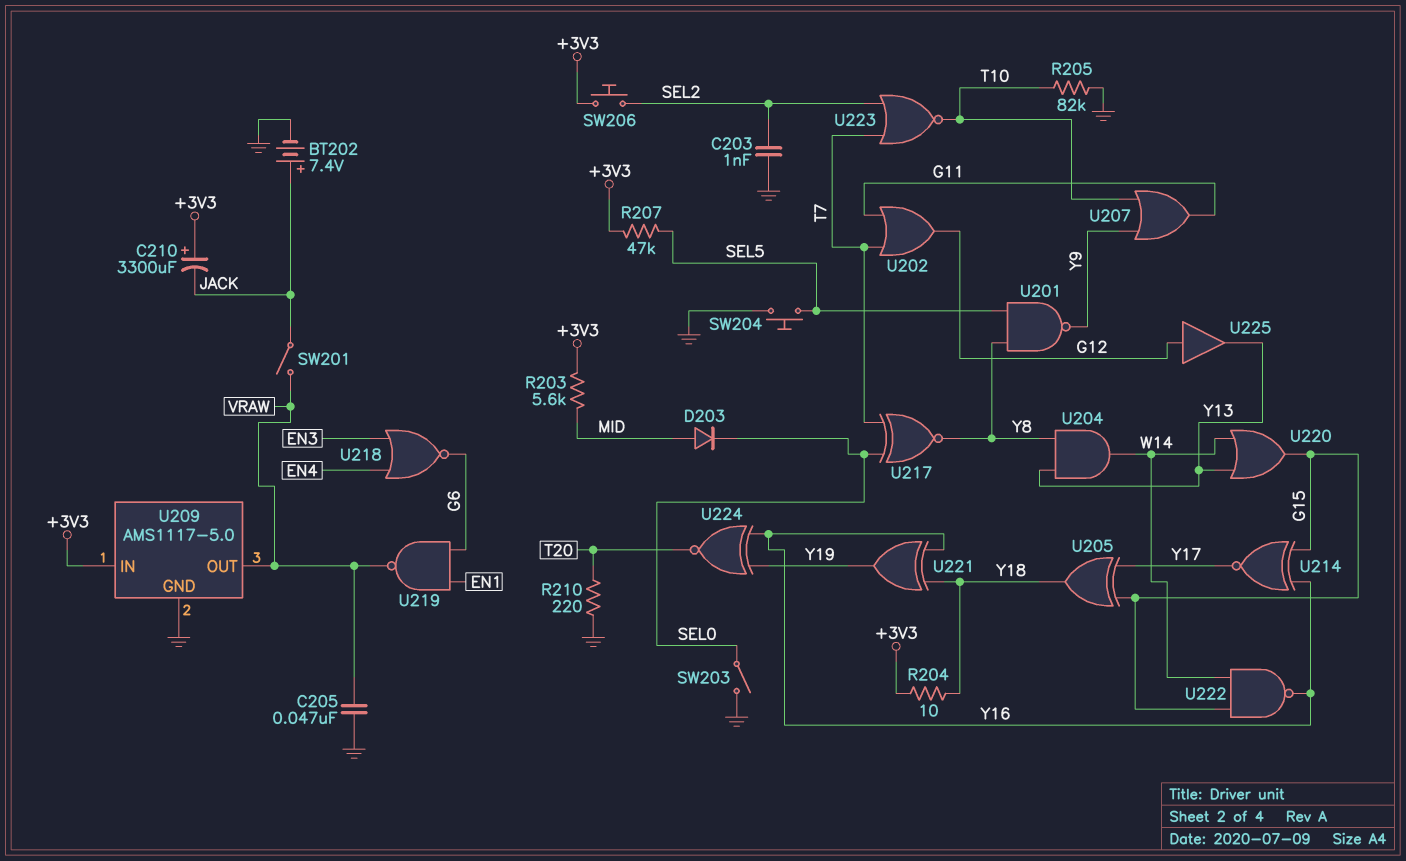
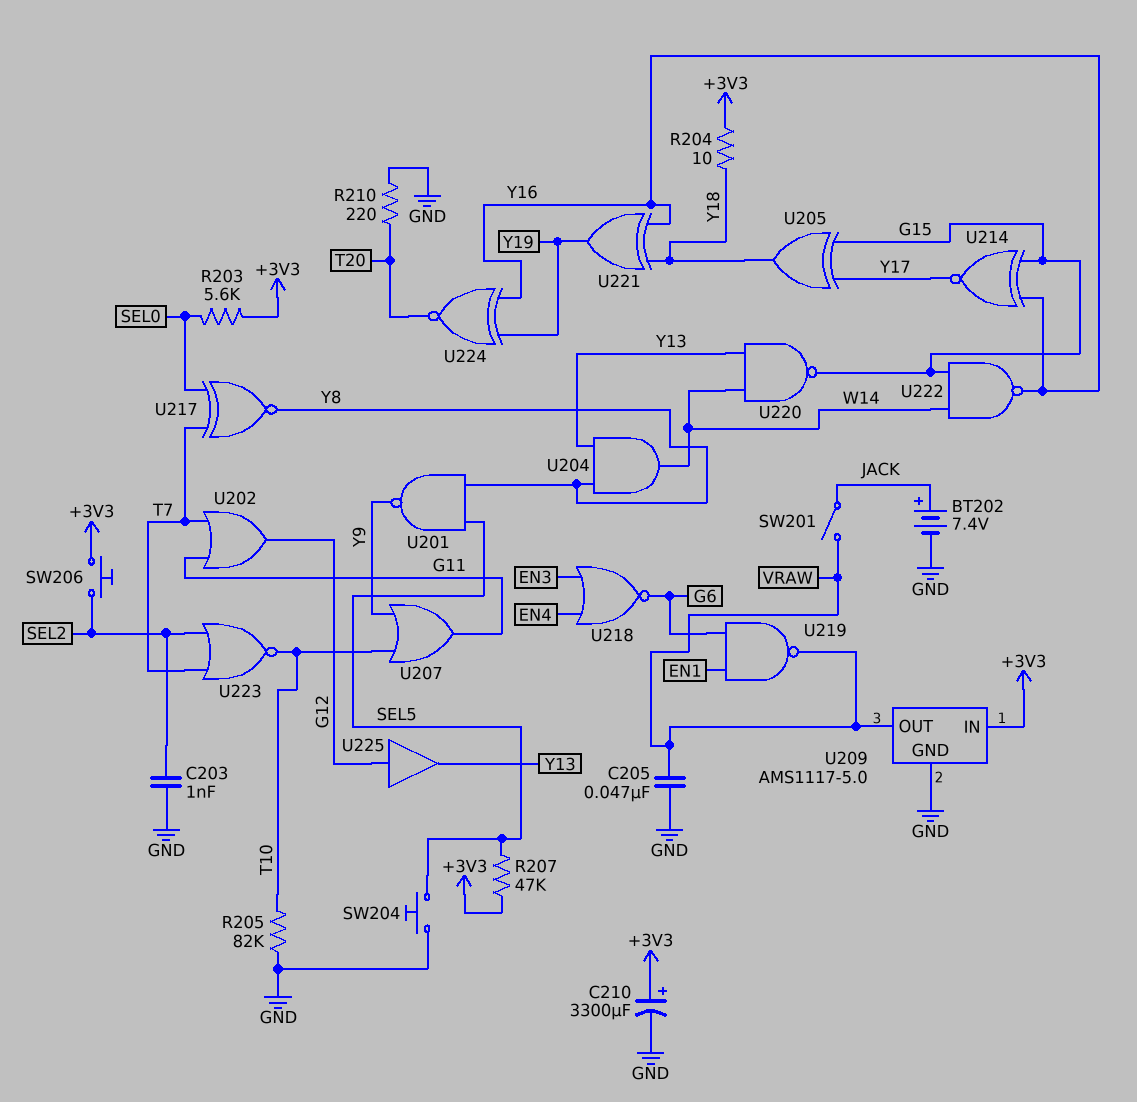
C210: 3300uF (plus +3V3, minus JACK) -> 3300uF (plus +3V3, minus GND)
D203: diode (A MID, K SEL0) -> none
R203: 5.6k (+3V3, MID) -> 5.6k (+3V3, SEL0)
SW203: switch (GND, SEL0) -> none
U220: OR (in W14, in Y13, out G15) -> NAND (in W14, in Y13, out G15)

